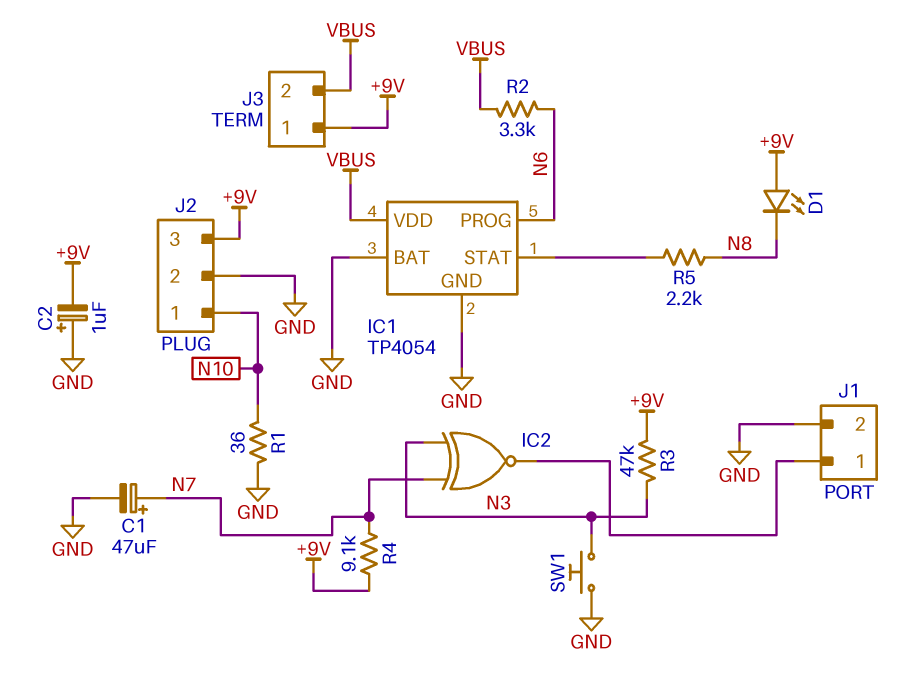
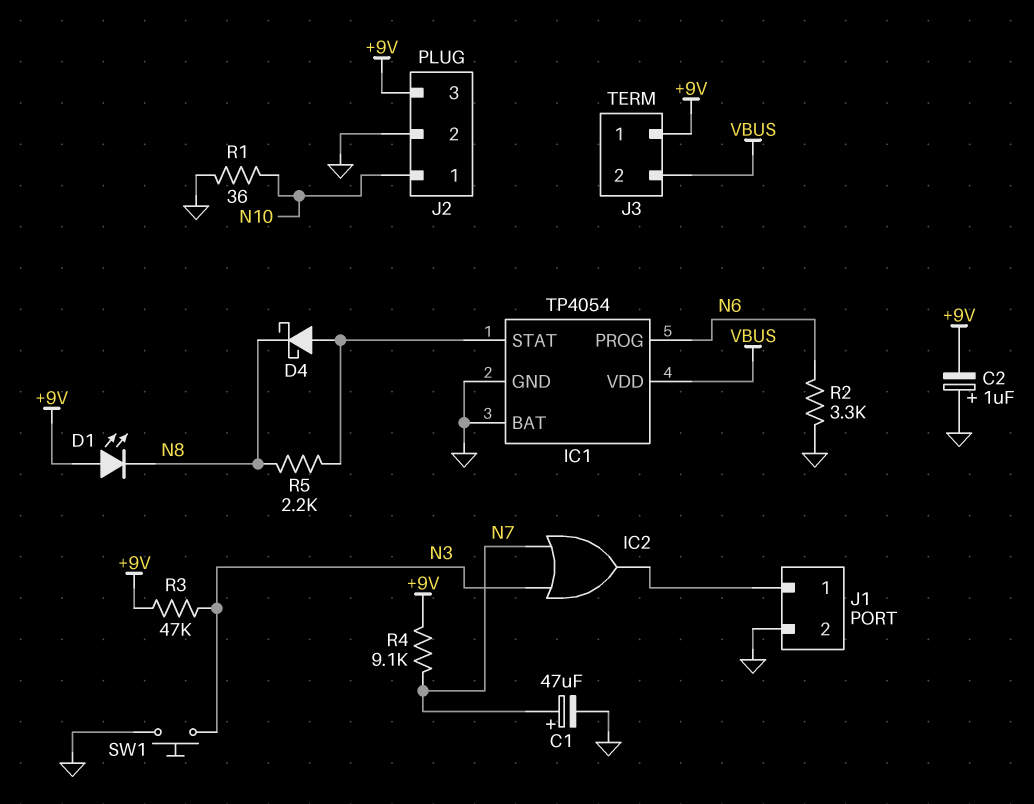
D4: none -> schottky (A IC1/STAT, K N8)
IC2: XNOR (in N3, in N7, out J1/1) -> OR (in N3, in N7, out J1/1)
R2: 3.3k (N6, VBUS) -> 3.3k (GND, N6)

